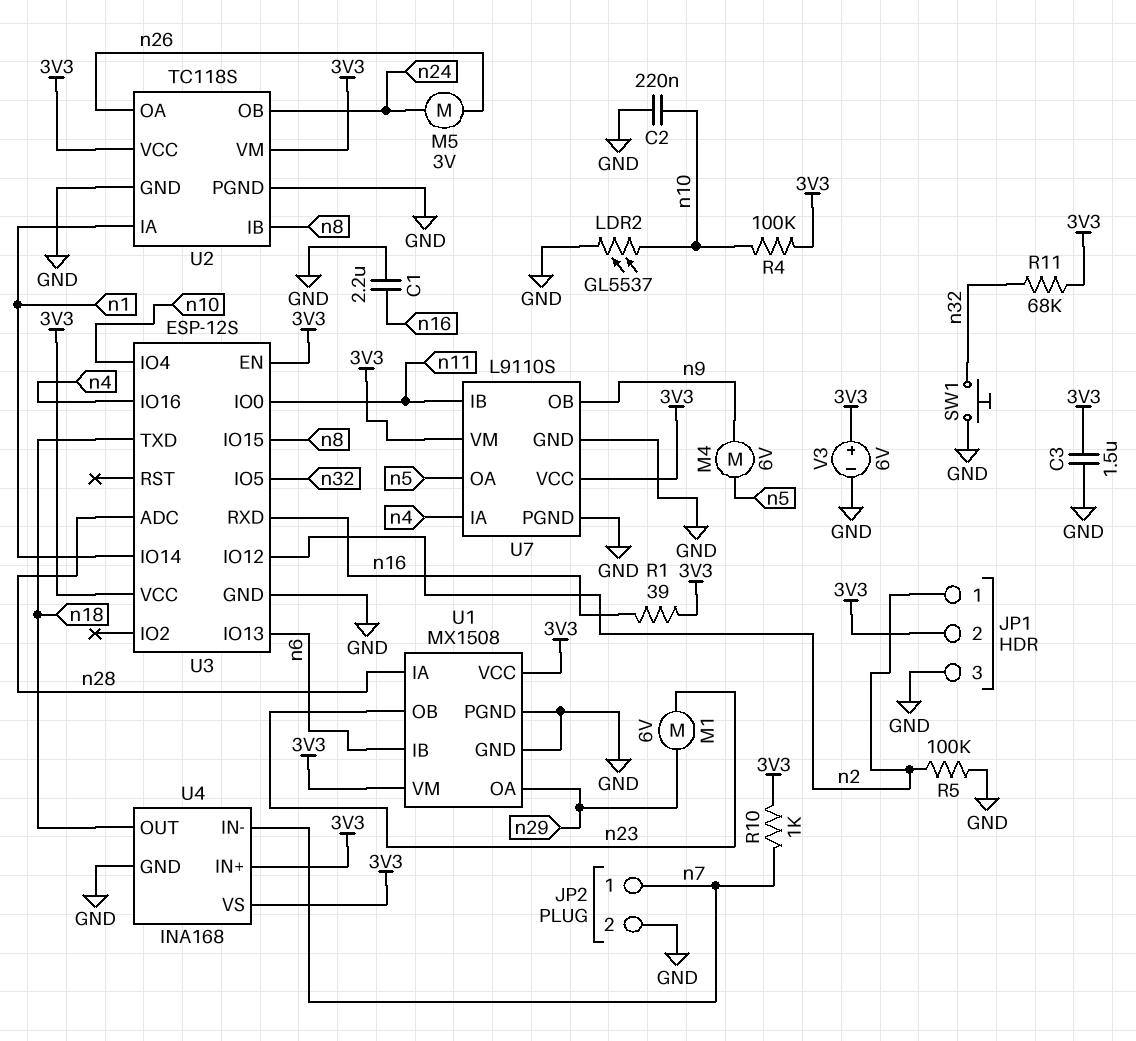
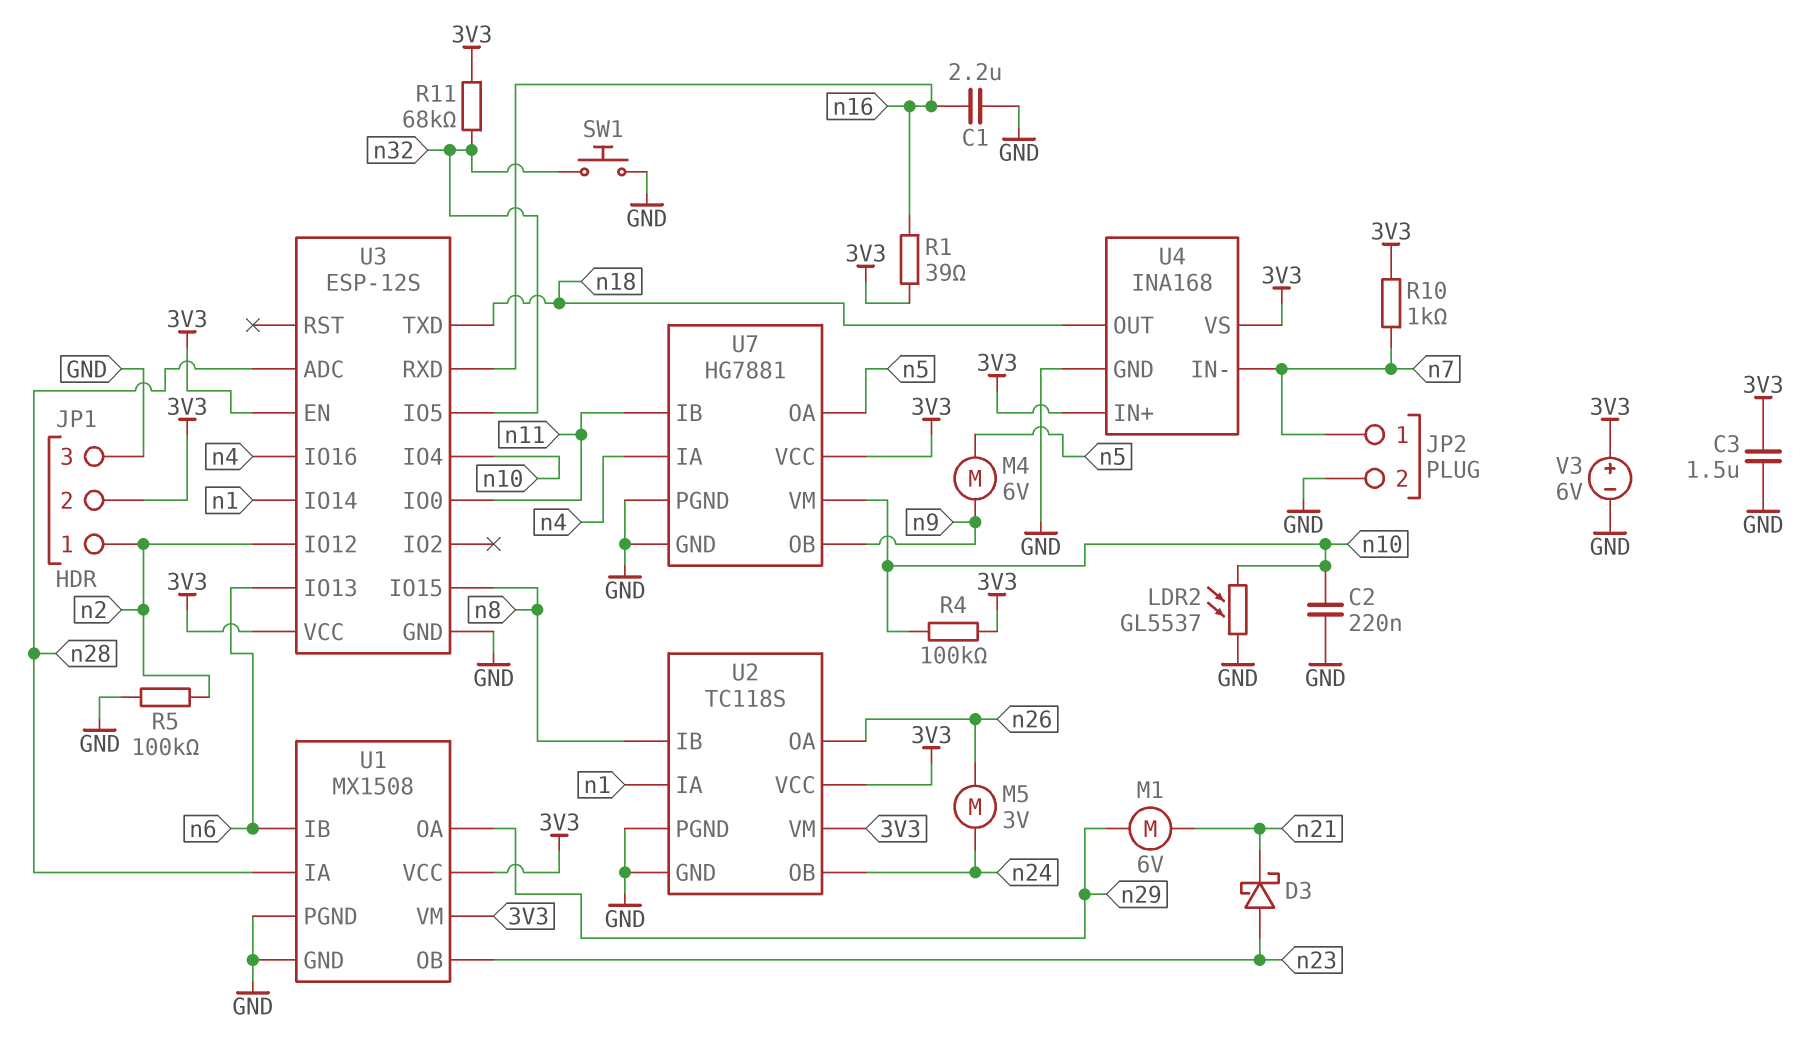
D3: none -> schottky (A n23, K n21)
M1: motor 6V (n23, n29) -> motor 6V (n21, n29)
U7: L9110S -> HG7881
U7 pin VM: 3V3 -> n10

